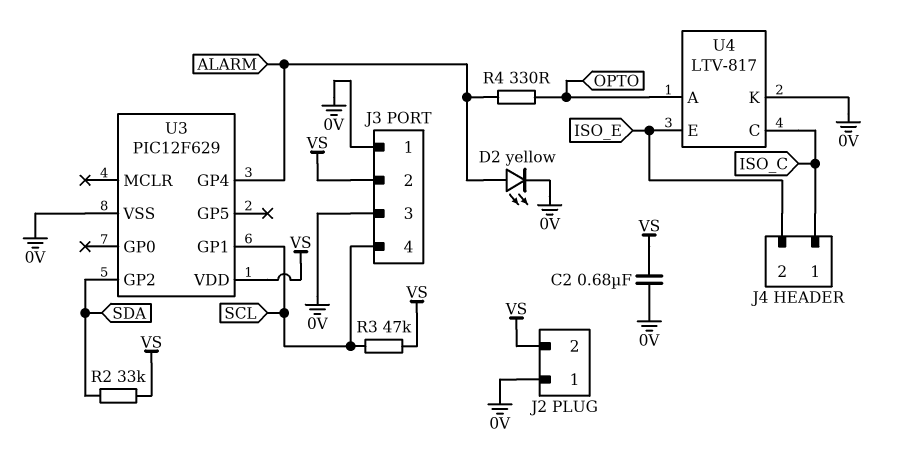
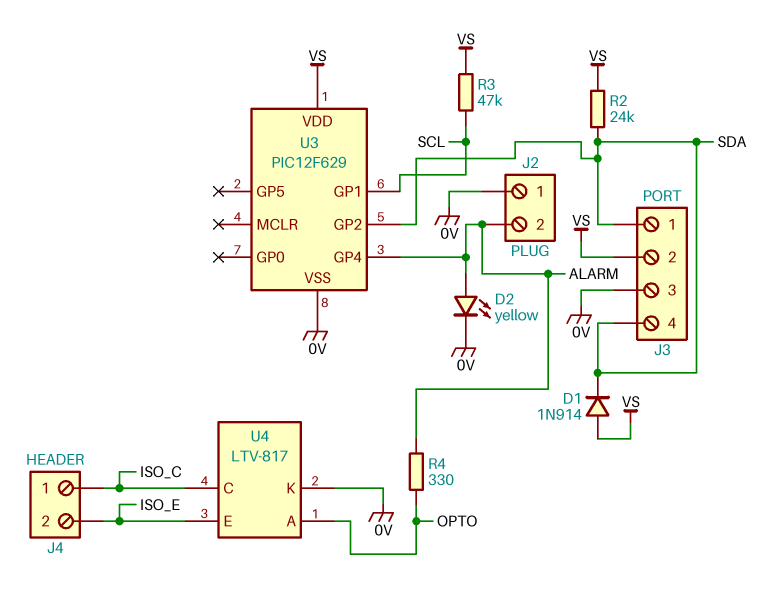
C2: 680nF (0V, VS) -> none
D1: none -> diode 1N914 (A VS, K SDA)
J2 pin 2: VS -> ALARM
J3 pin 1: 0V -> SDA
J3 pin 4: SCL -> SDA
R2: 33k (SDA, VS) -> 24k (SDA, VS)

